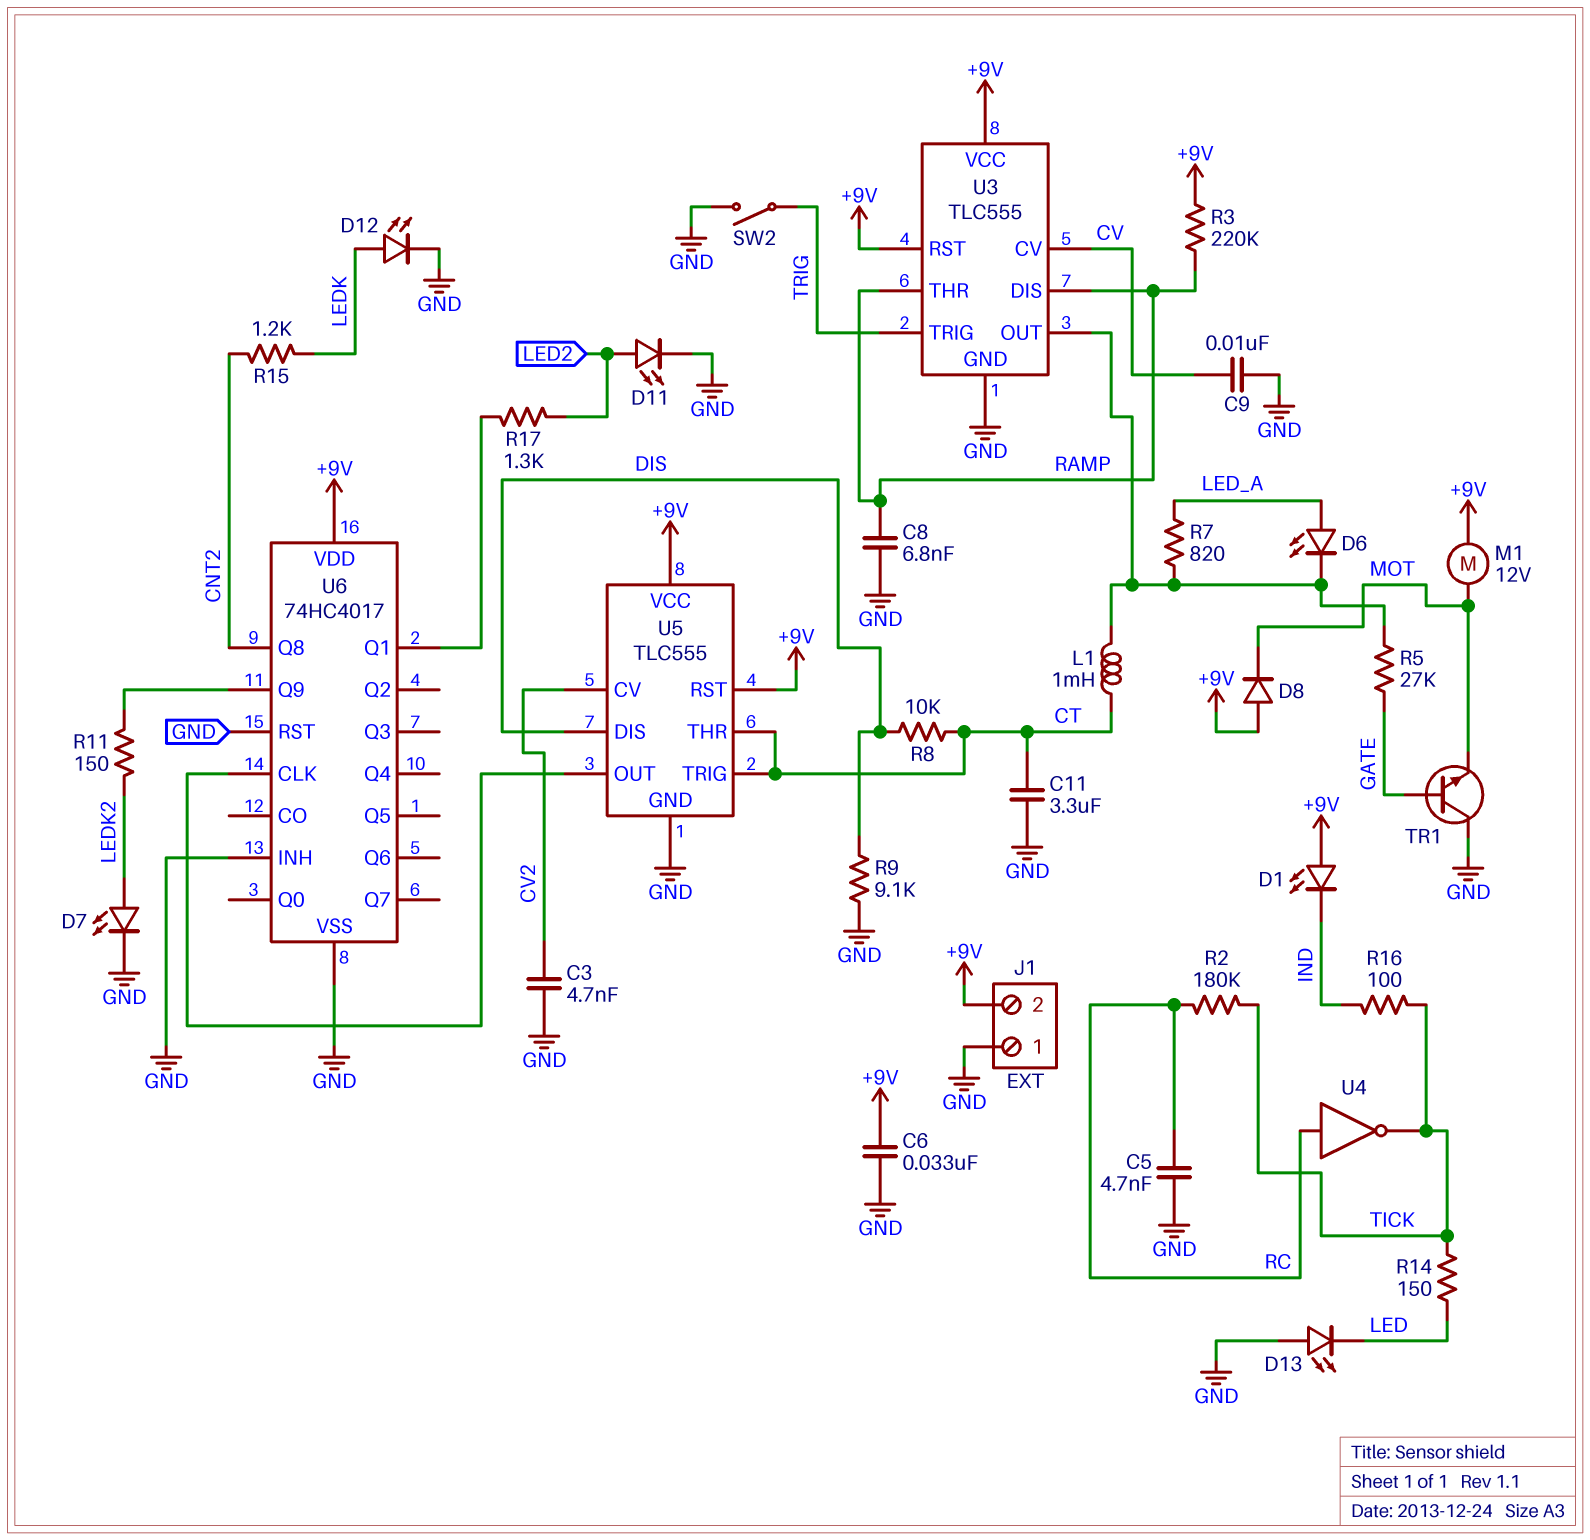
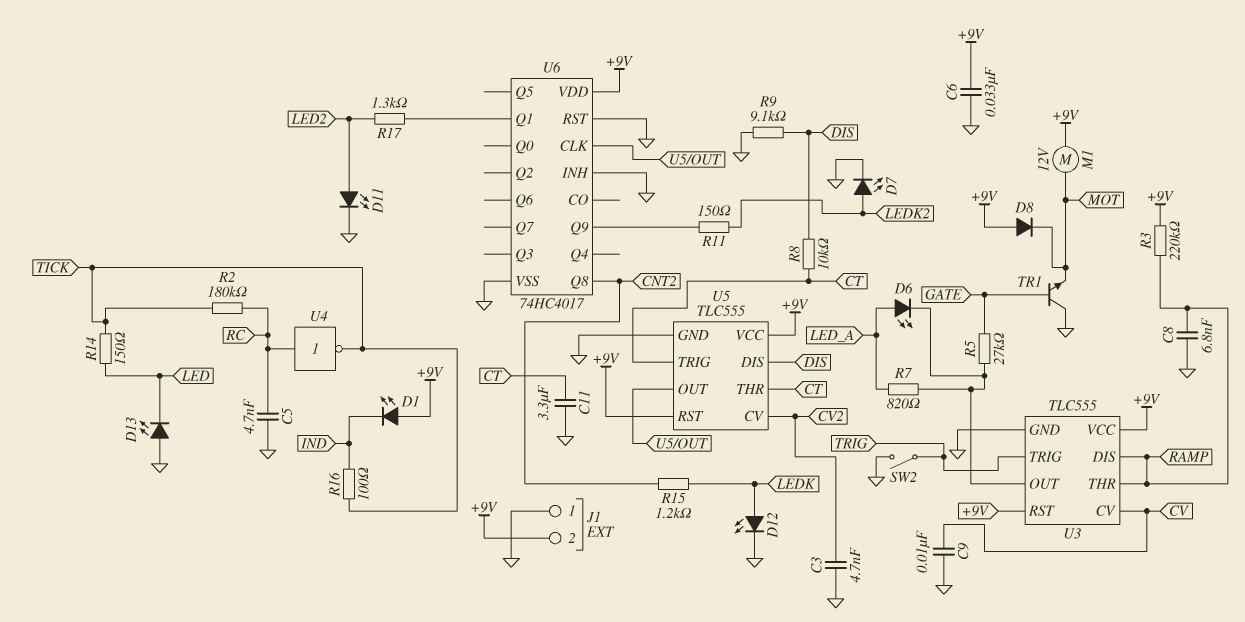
L1: 1mH (CT, U3/OUT) -> none

